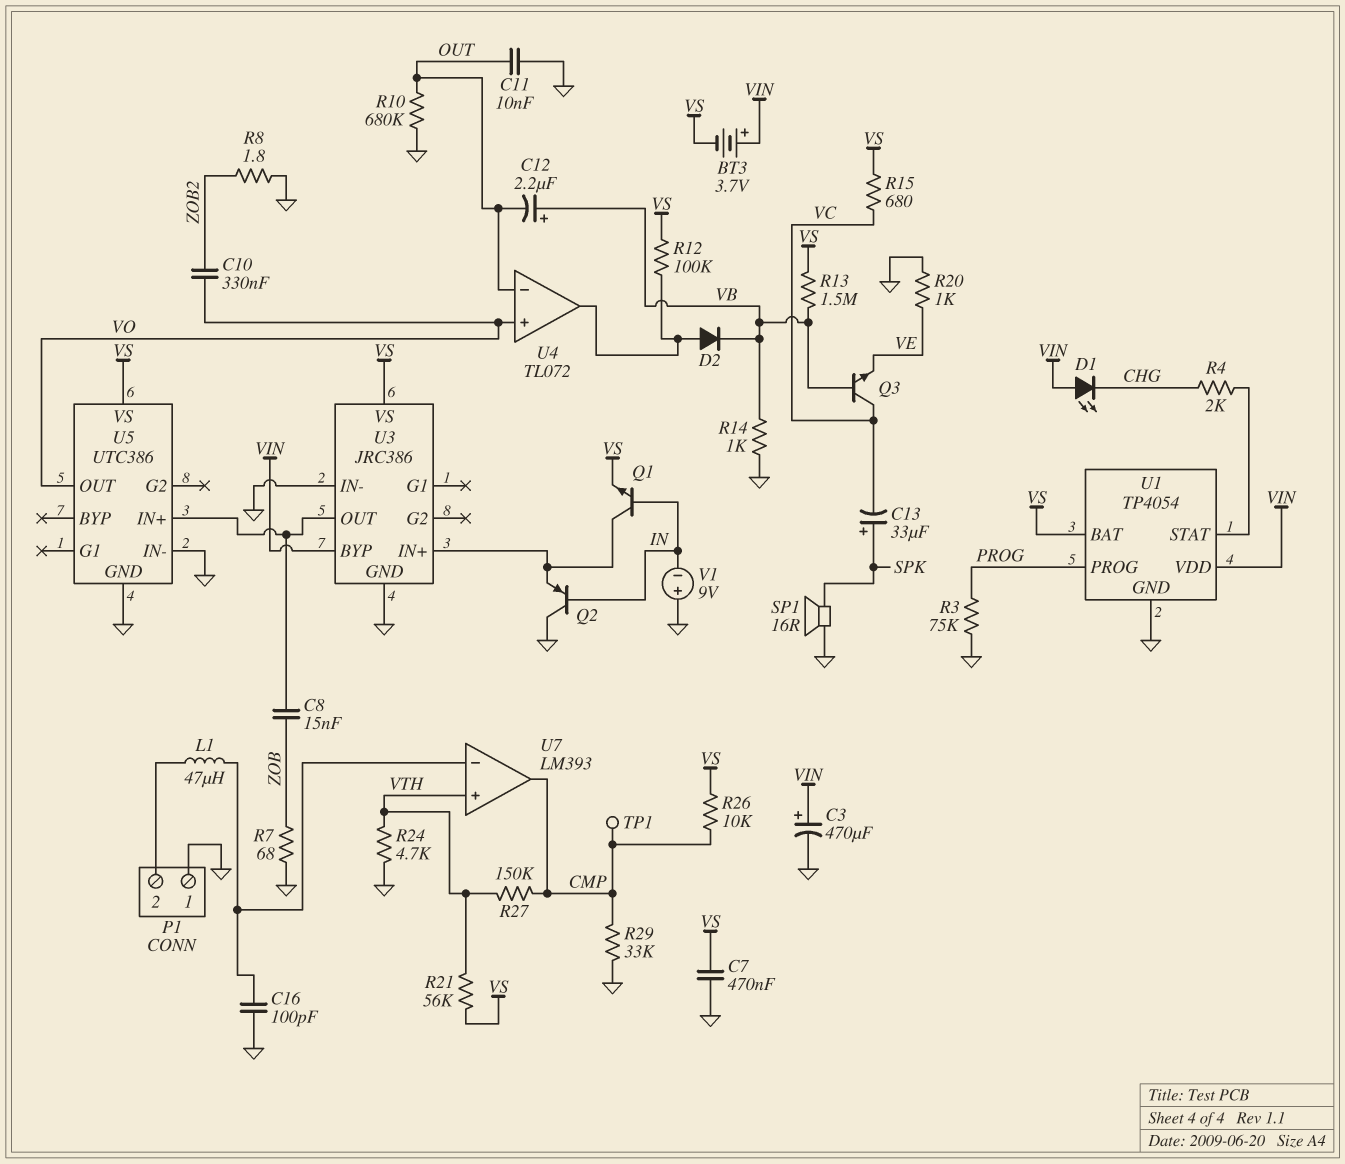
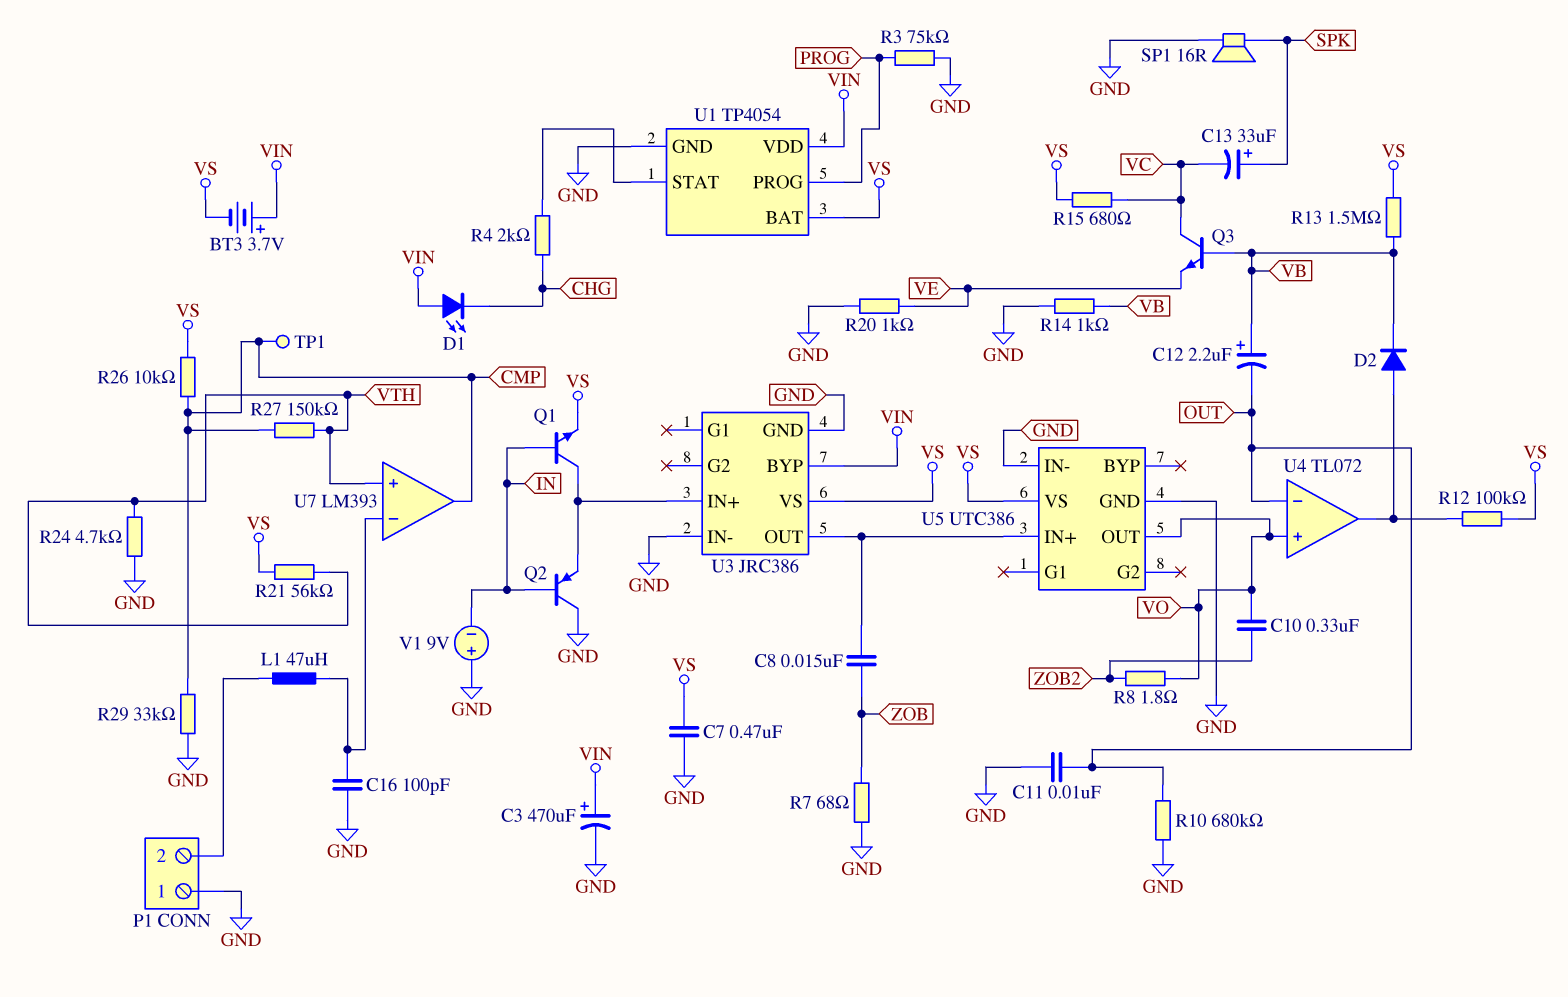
R8: 1.8 (GND, ZOB2) -> 1.8 (VO, ZOB2)

